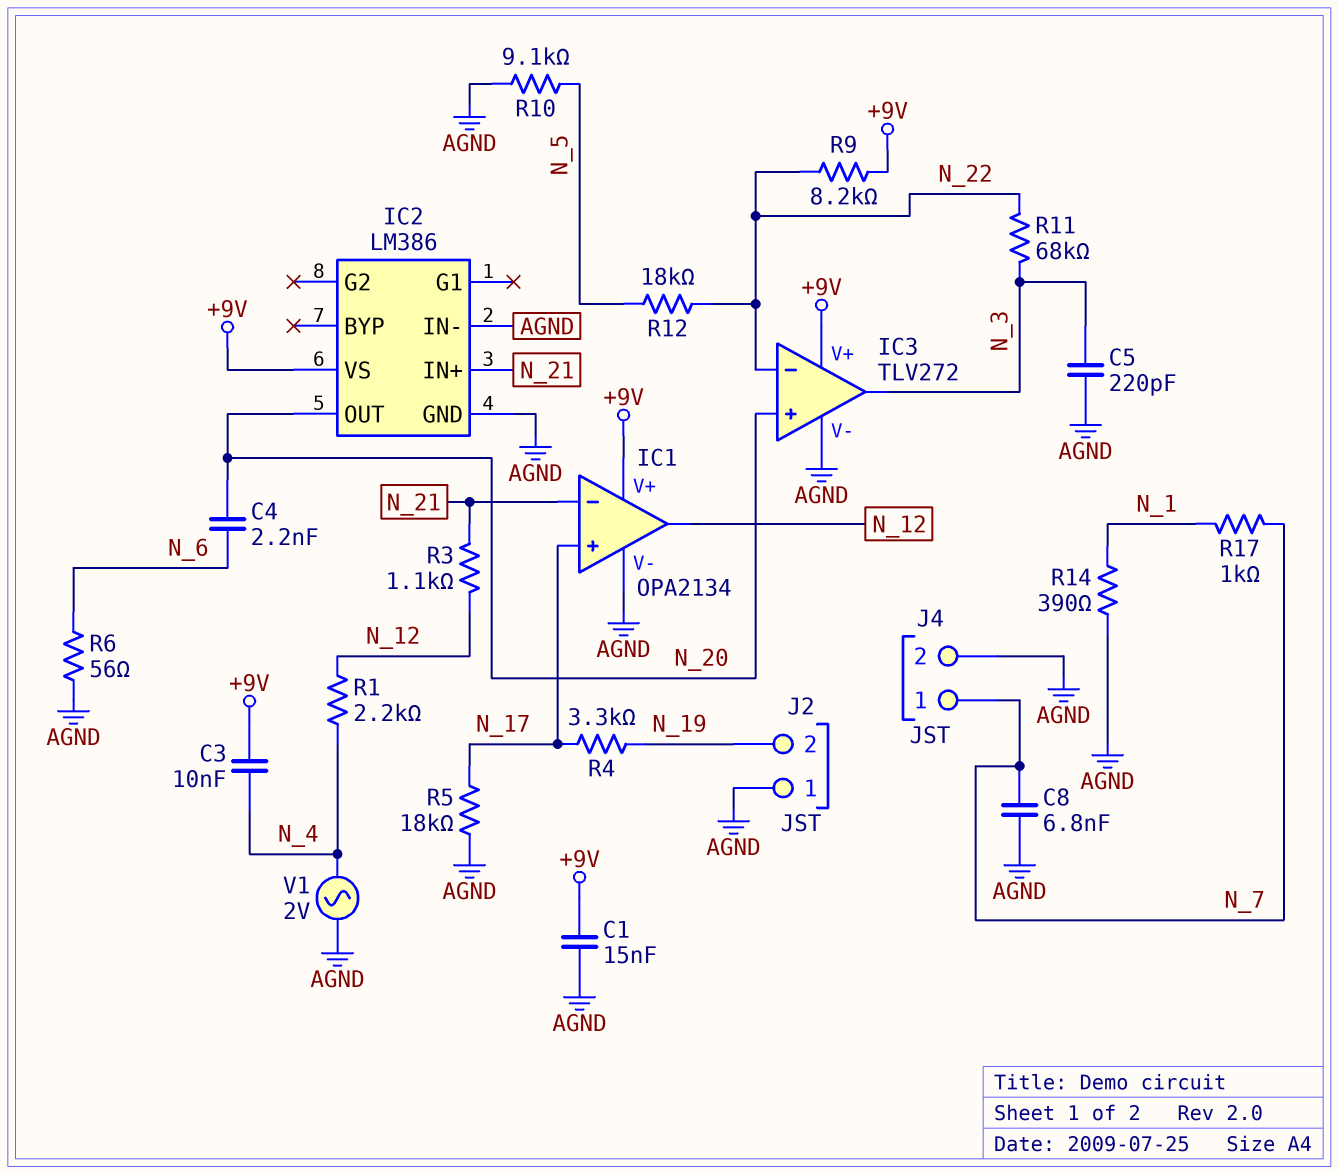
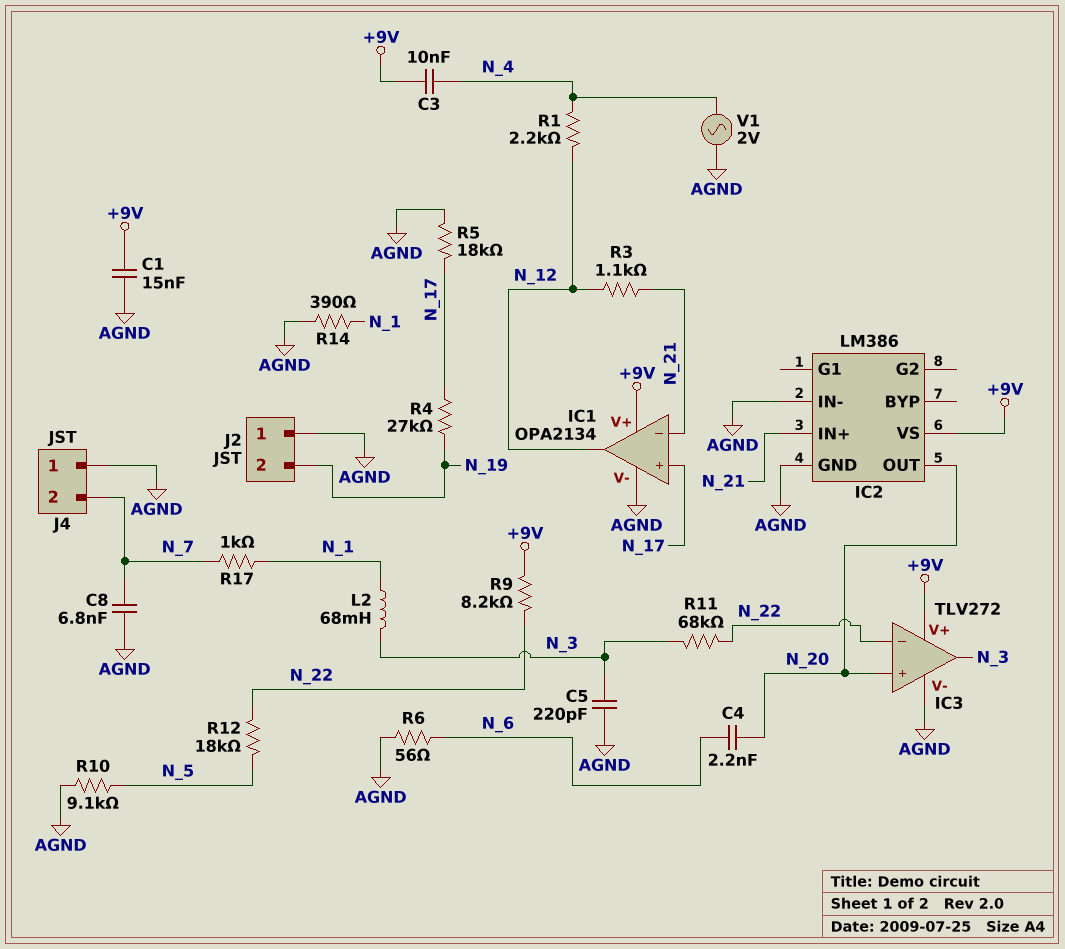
J4 pin 1: N_7 -> AGND
J4 pin 2: AGND -> N_7
L2: none -> 68mH (N_1, N_3)
R4: 3.3k (N_17, N_19) -> 27k (N_17, N_19)

